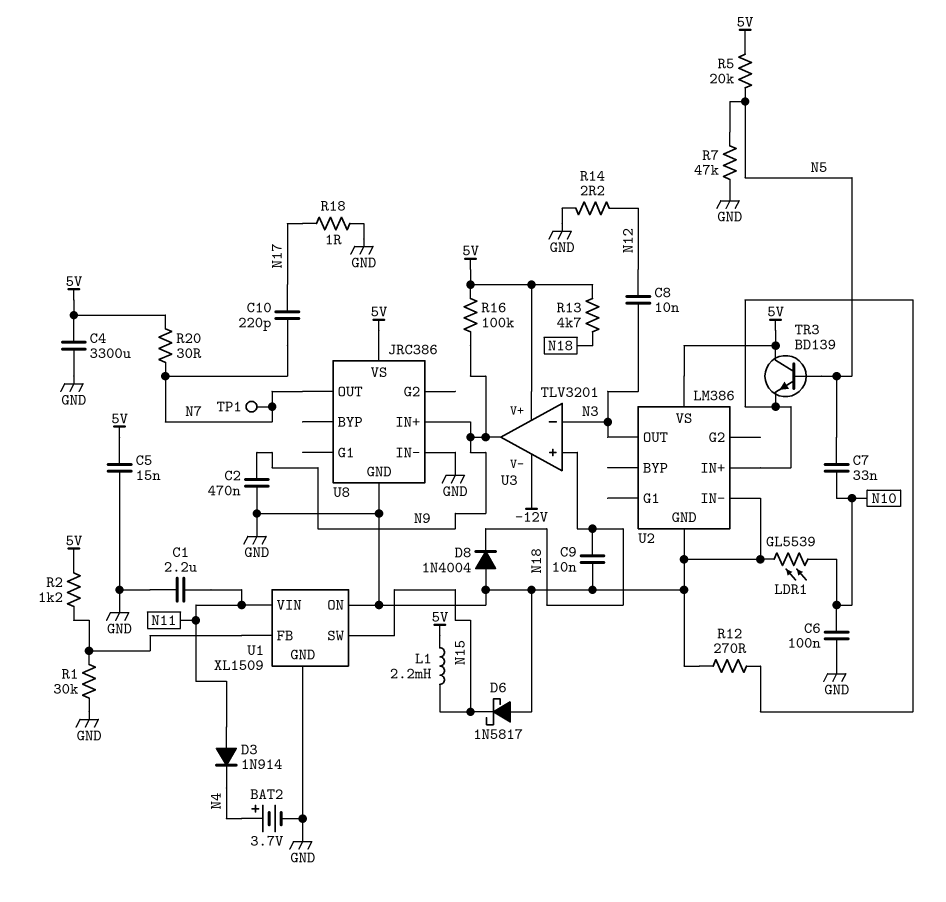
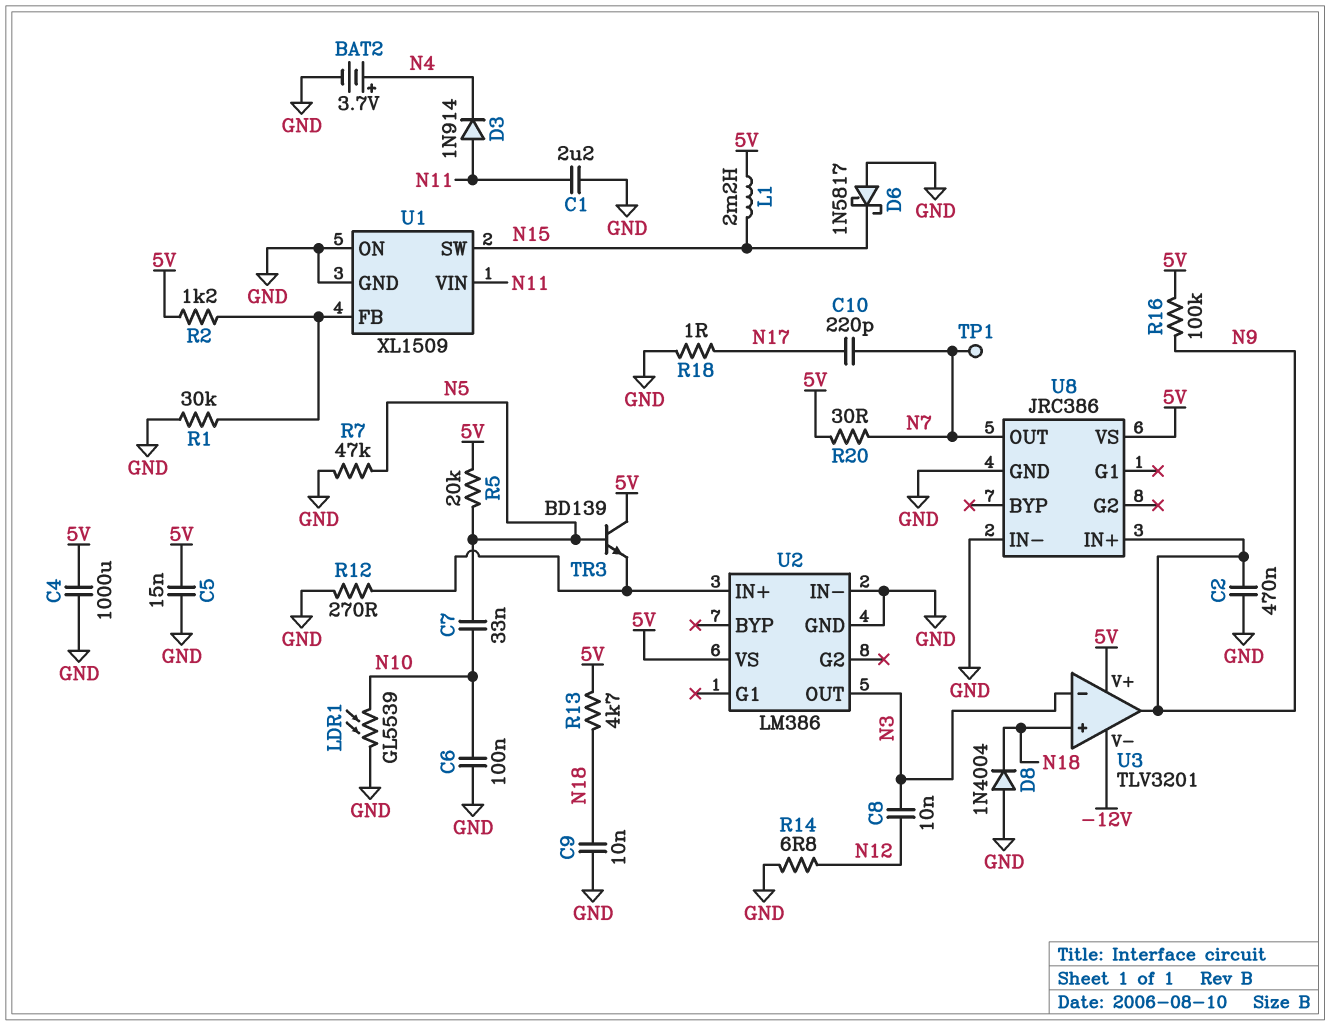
C4: 3300uF (5V, GND) -> 1000uF (5V, GND)
R14: 2.2 (GND, N12) -> 6.8 (GND, N12)

